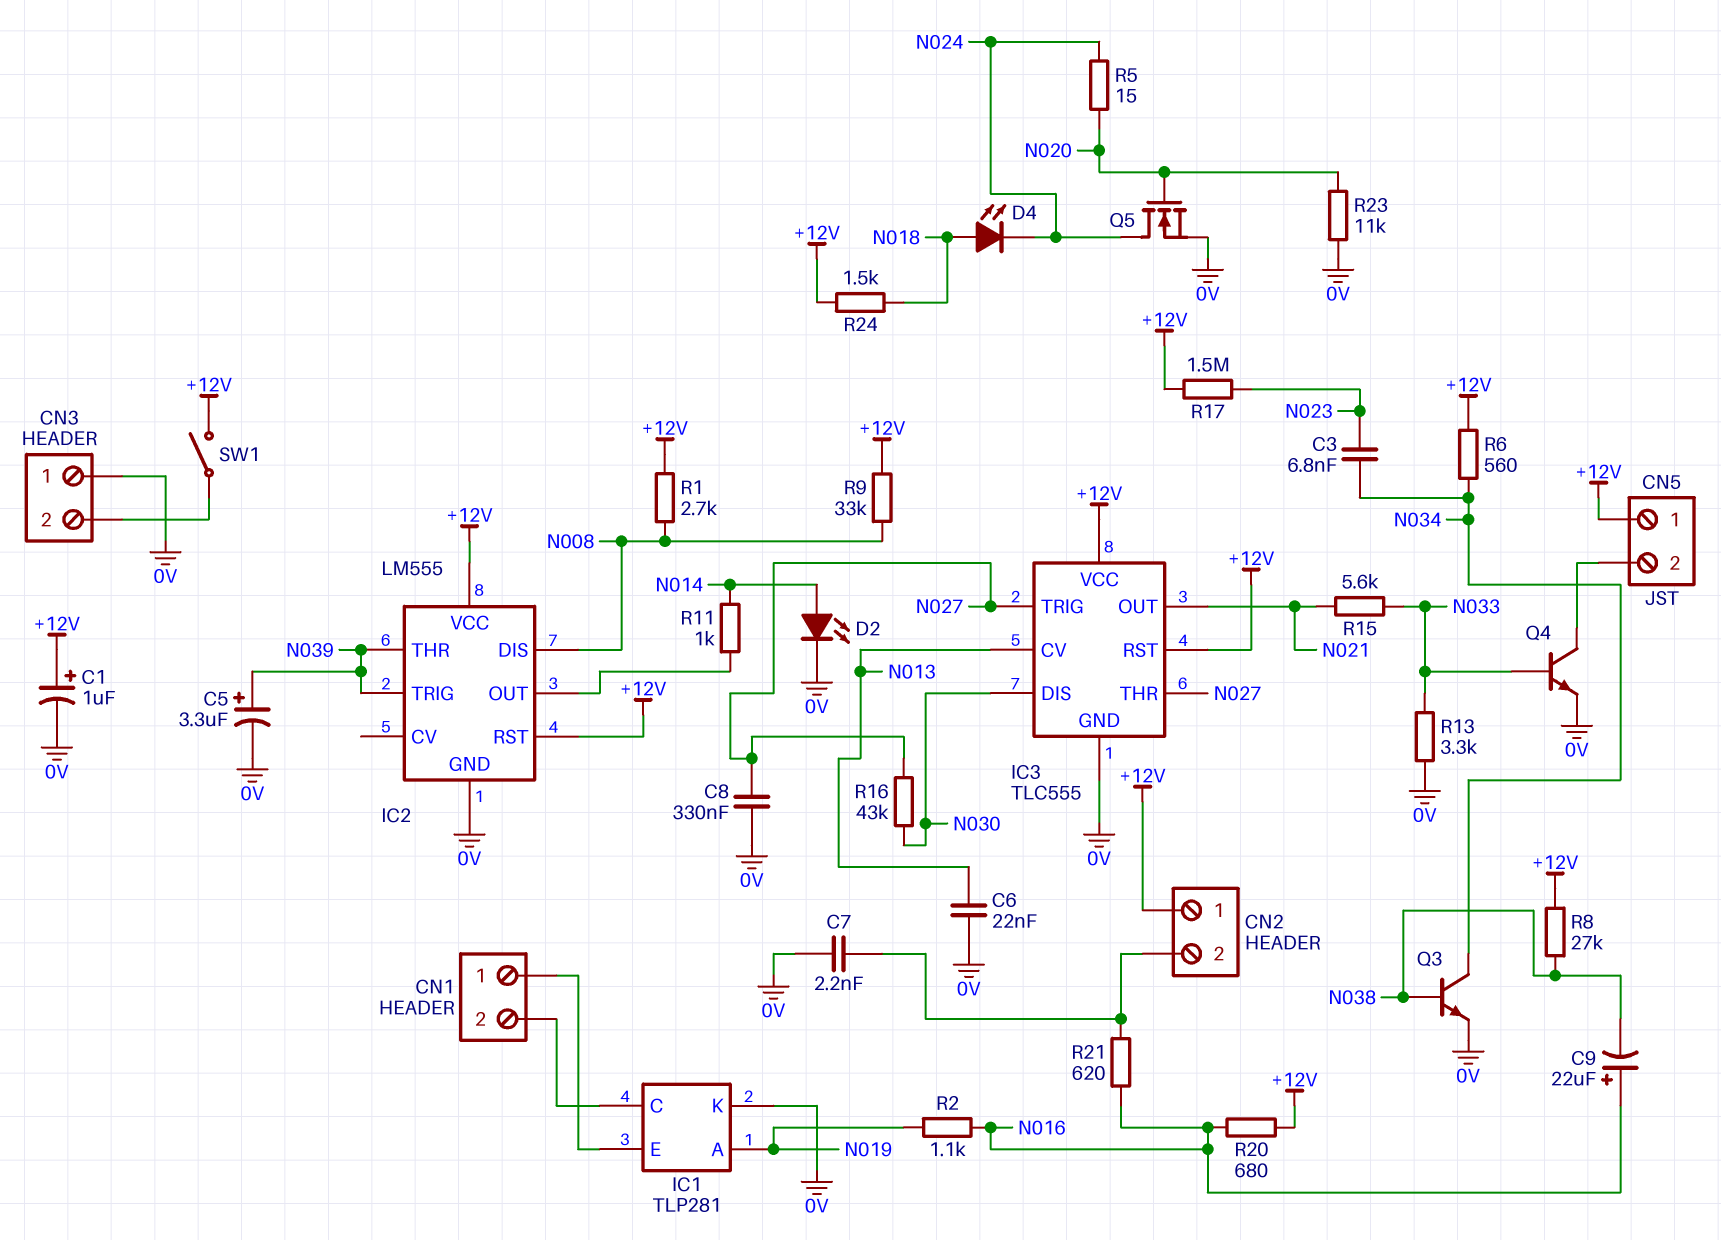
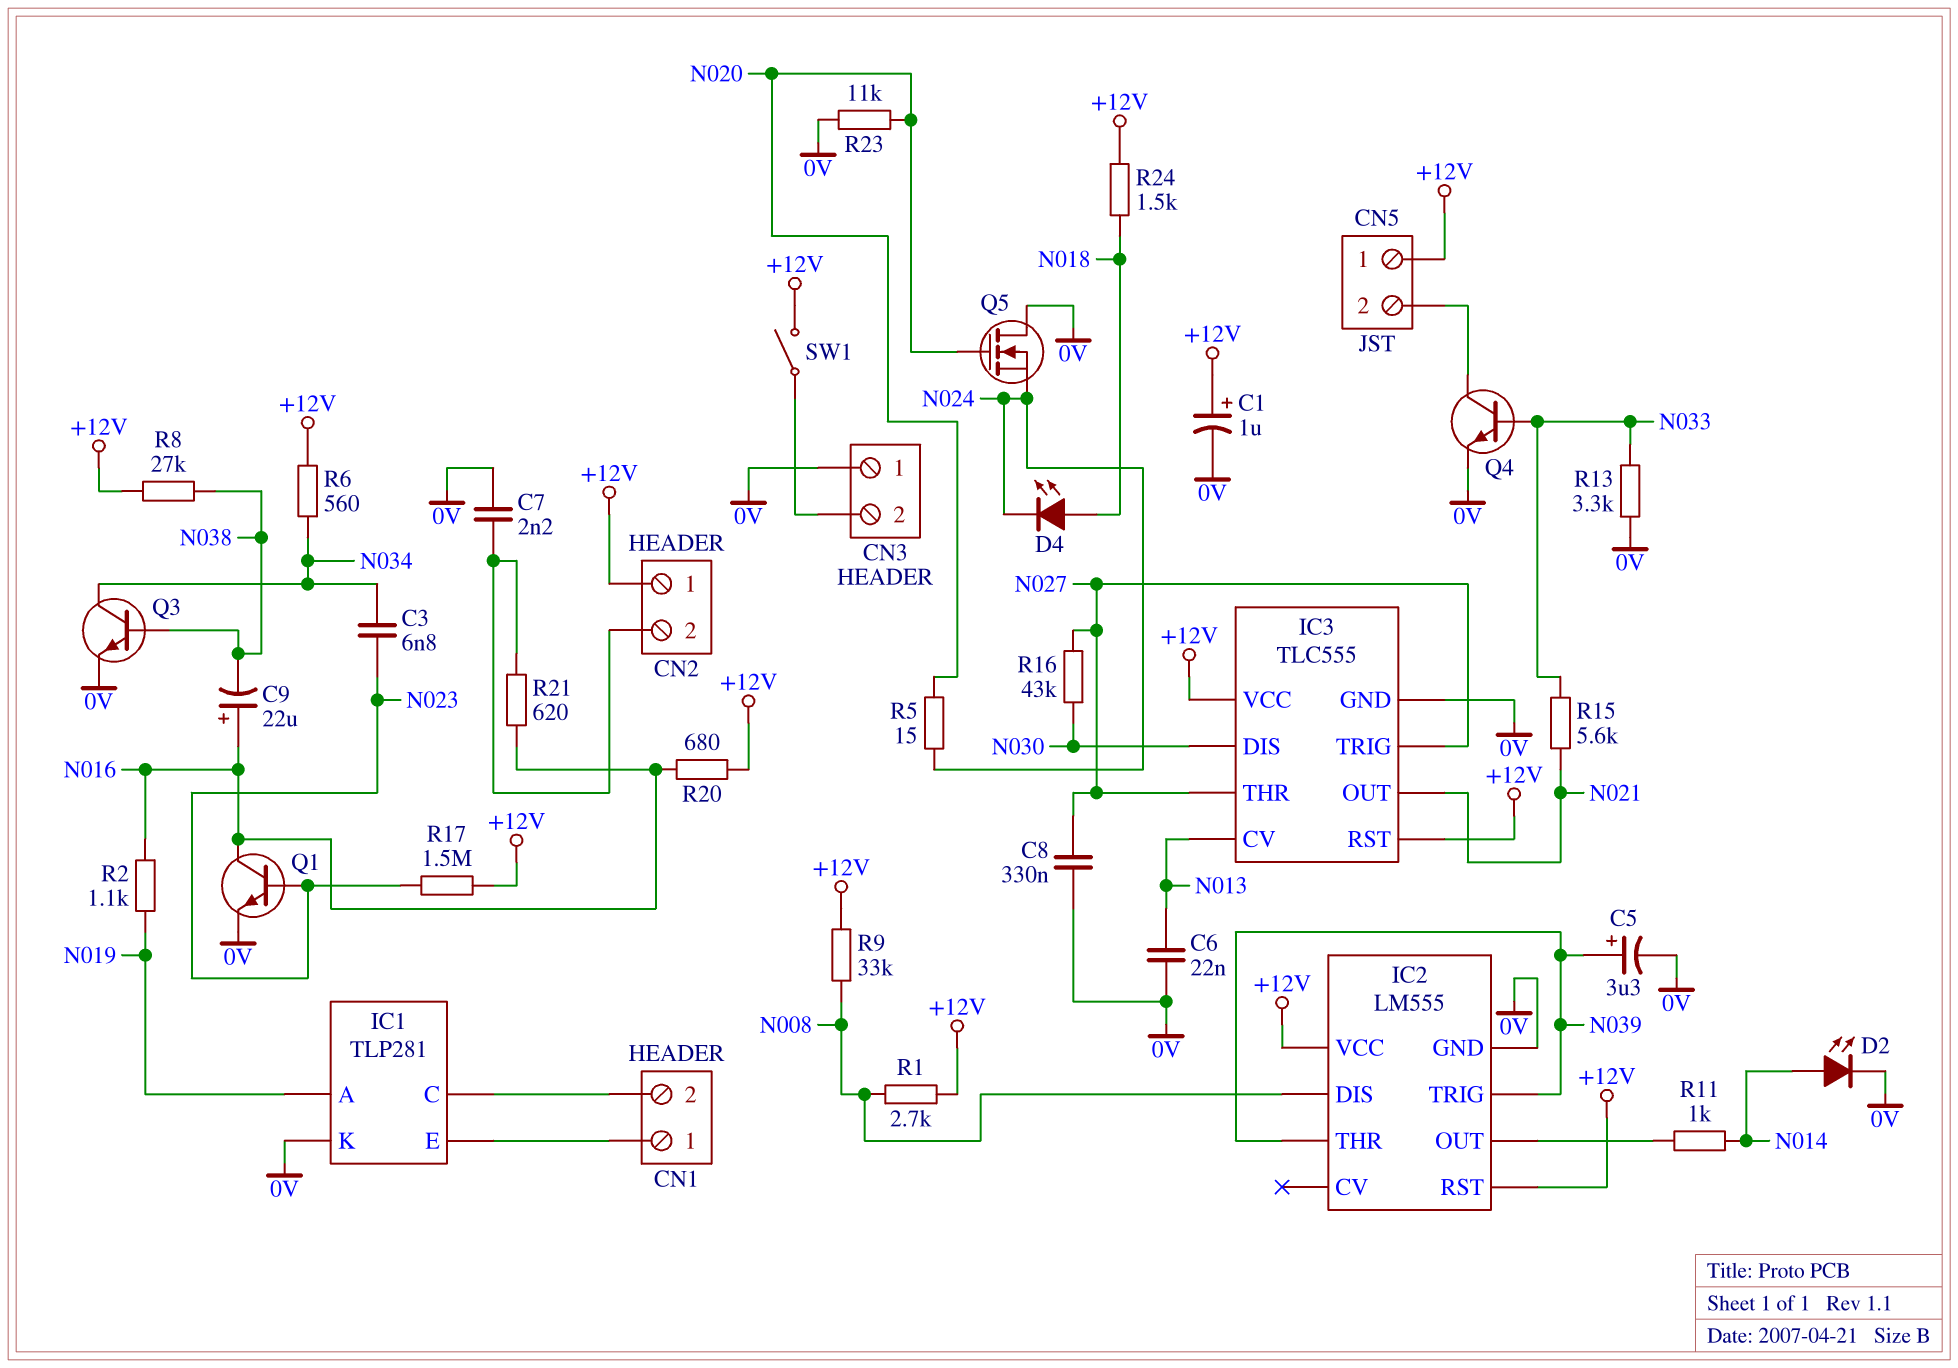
Q1: none -> NPN (B N023, C N016, E 0V)
Q5: NMOS (G N020, D N024, S 0V) -> NMOS (G N020, D 0V, S N024)

